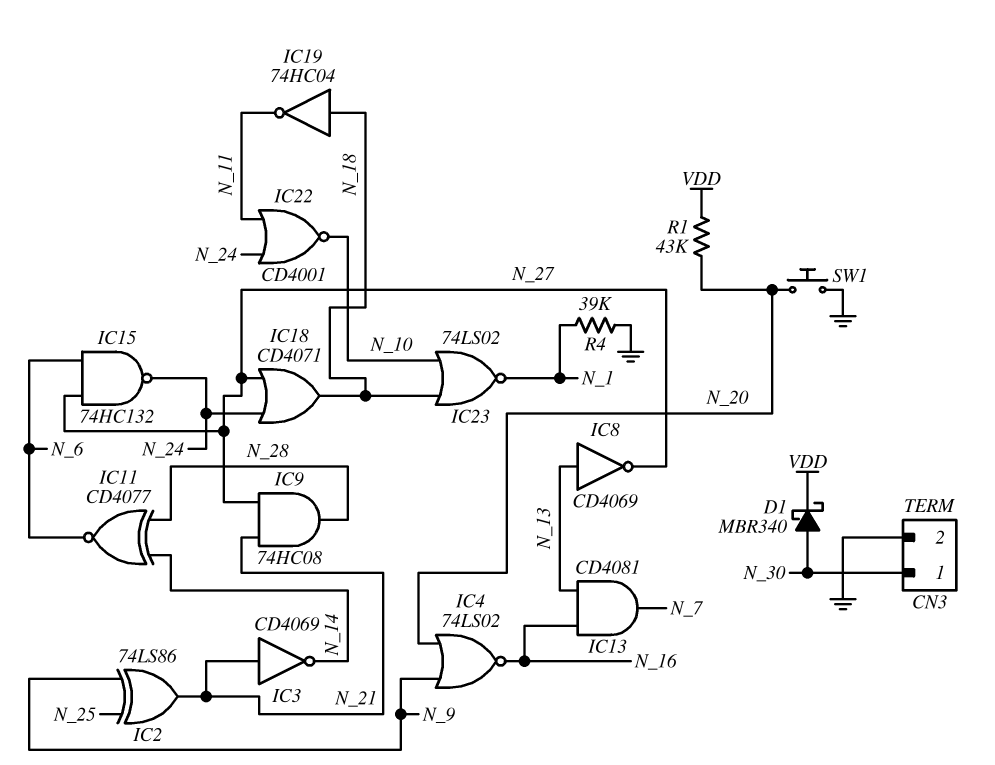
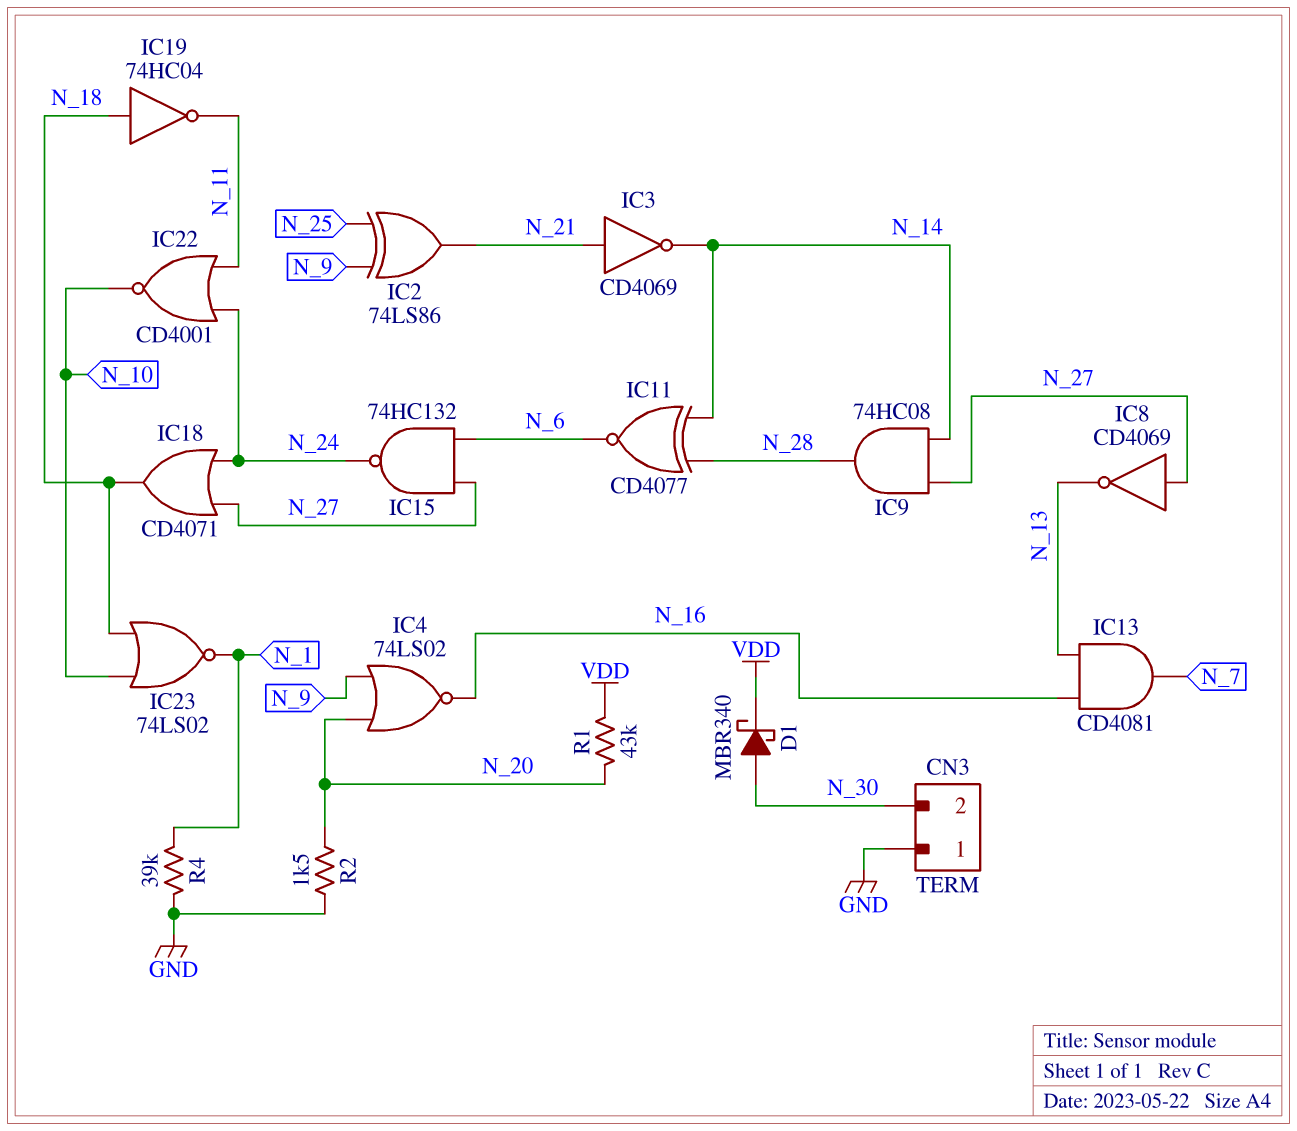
CN3 pin 1: N_30 -> GND
CN3 pin 2: GND -> N_30
IC8: NOT CD4069 (in N_13, out N_27) -> NOT CD4069 (in N_27, out N_13)
IC9: AND 74HC08 (in N_21, in N_27, out N_28) -> AND 74HC08 (in N_14, in N_27, out N_28)
R2: none -> 1.5k (GND, N_20)
SW1: button (GND, N_20) -> none

